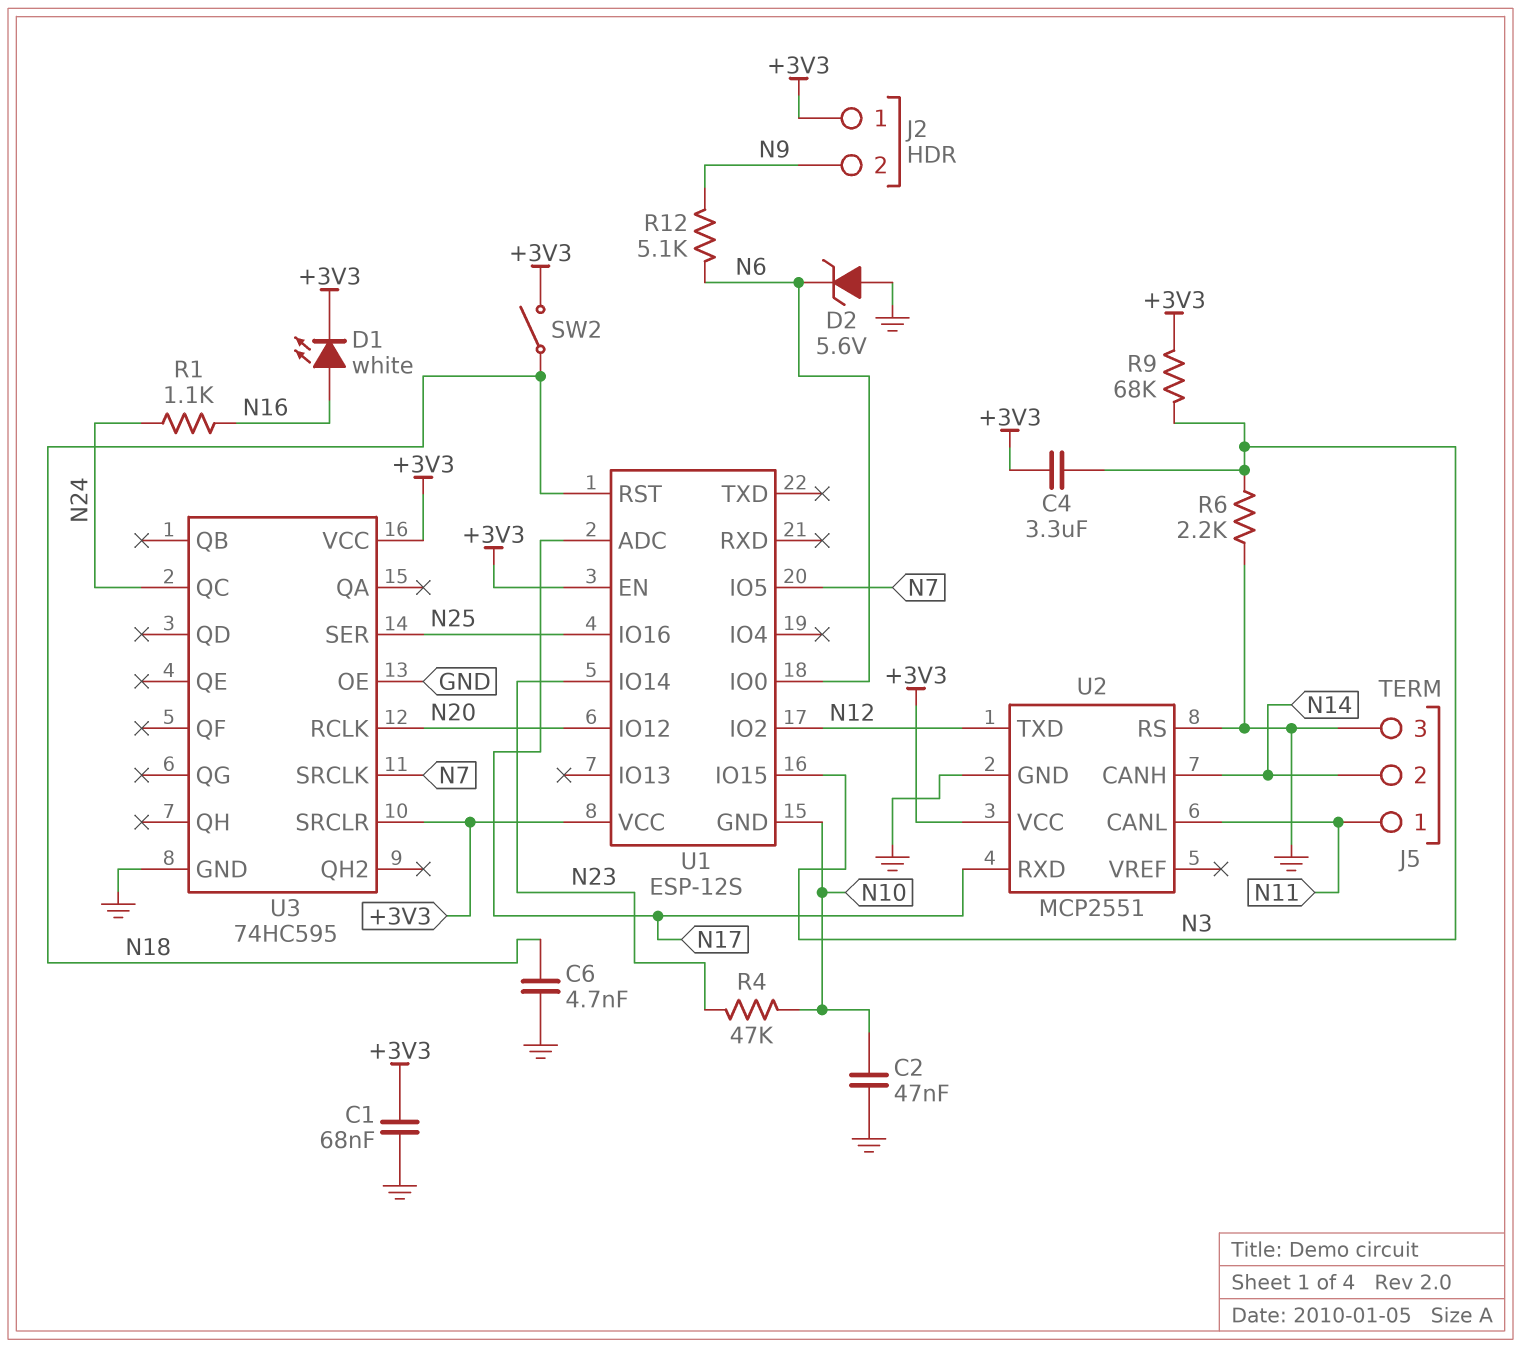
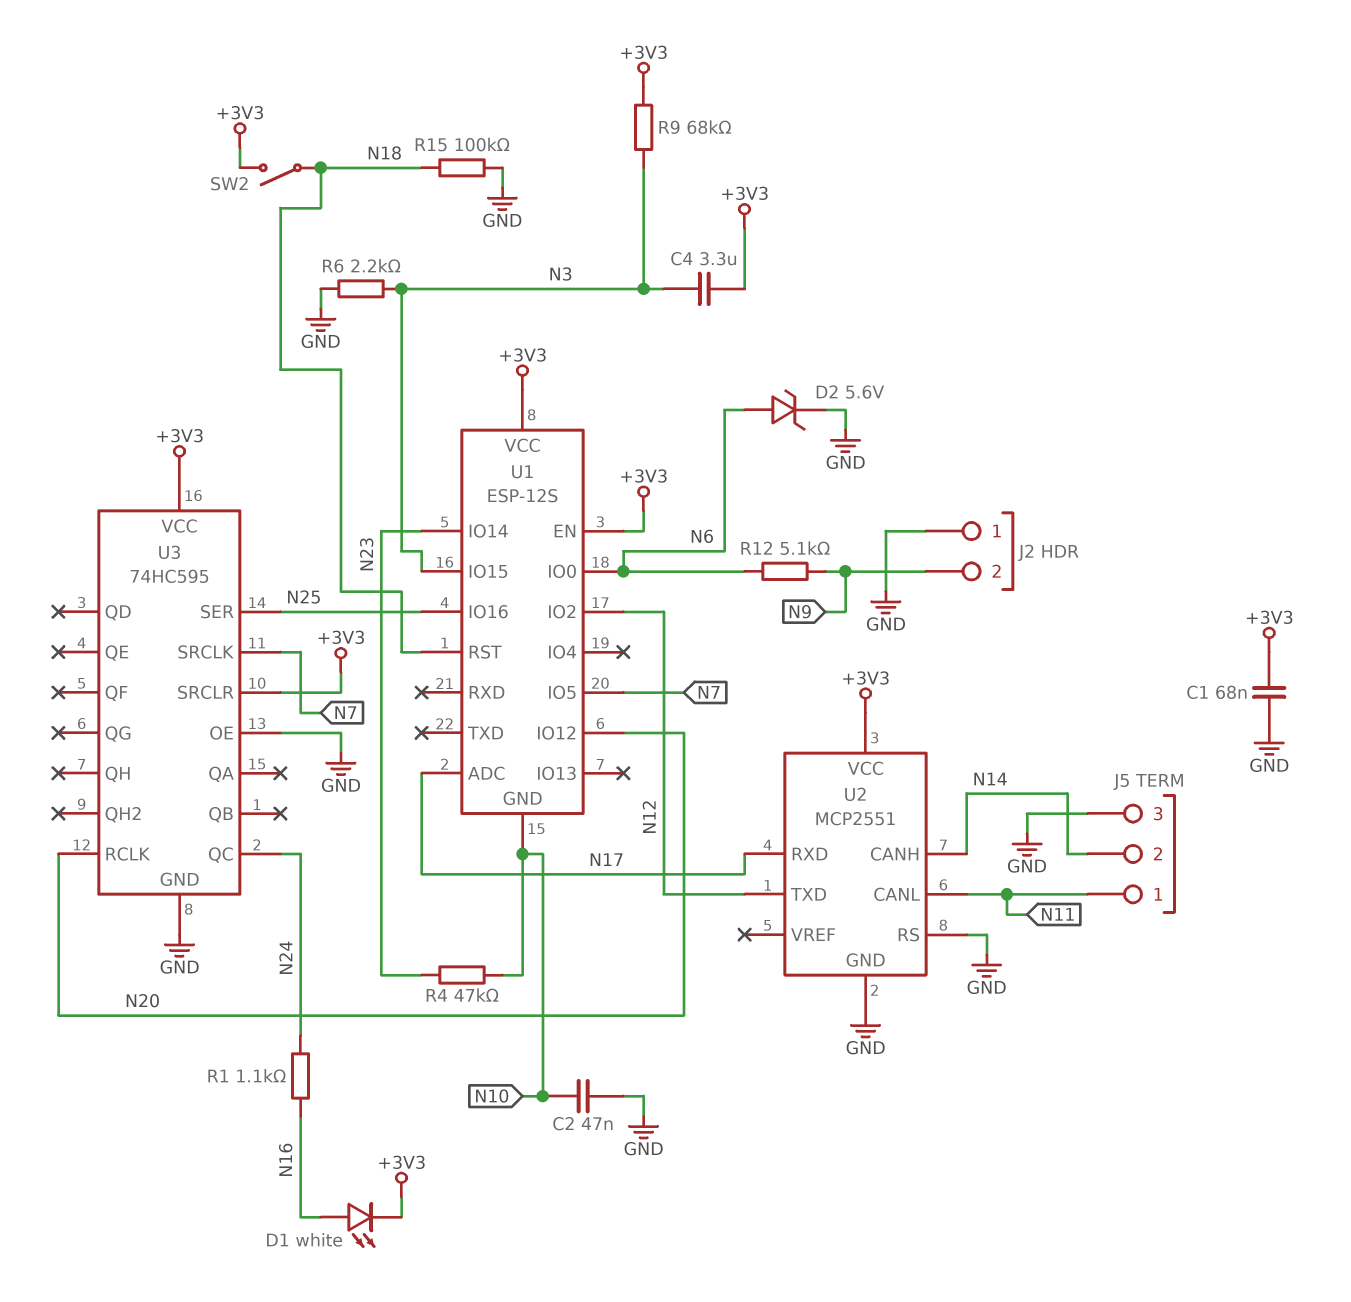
C6: 4.7nF (GND, N18) -> none
D2: zener 5.6V (A GND, K N6) -> zener 5.6V (A N6, K GND)
J2 pin 1: +3V3 -> GND
R15: none -> 100k (GND, N18)

